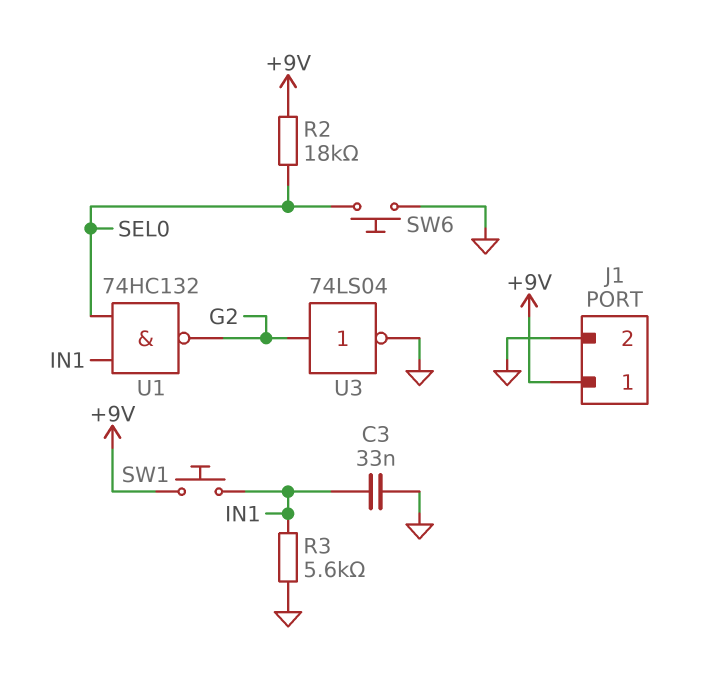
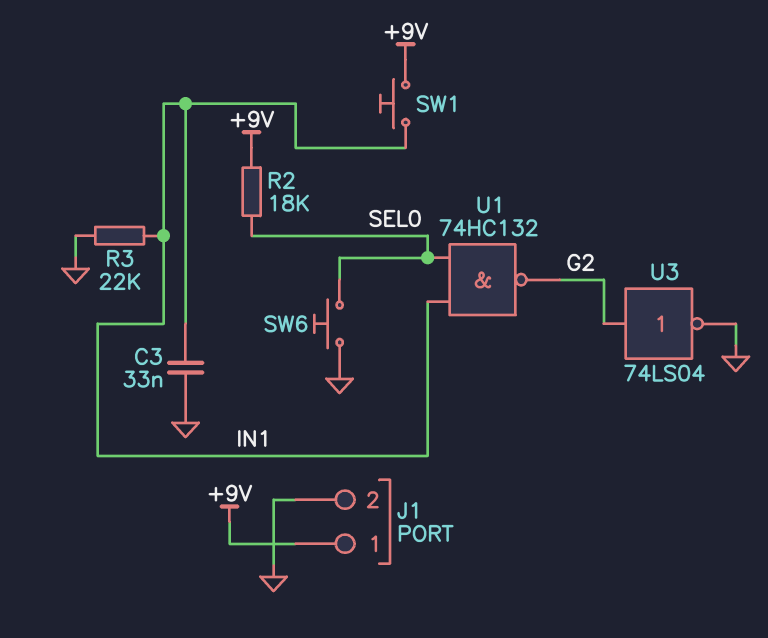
R3: 5.6k (GND, IN1) -> 22k (GND, IN1)

